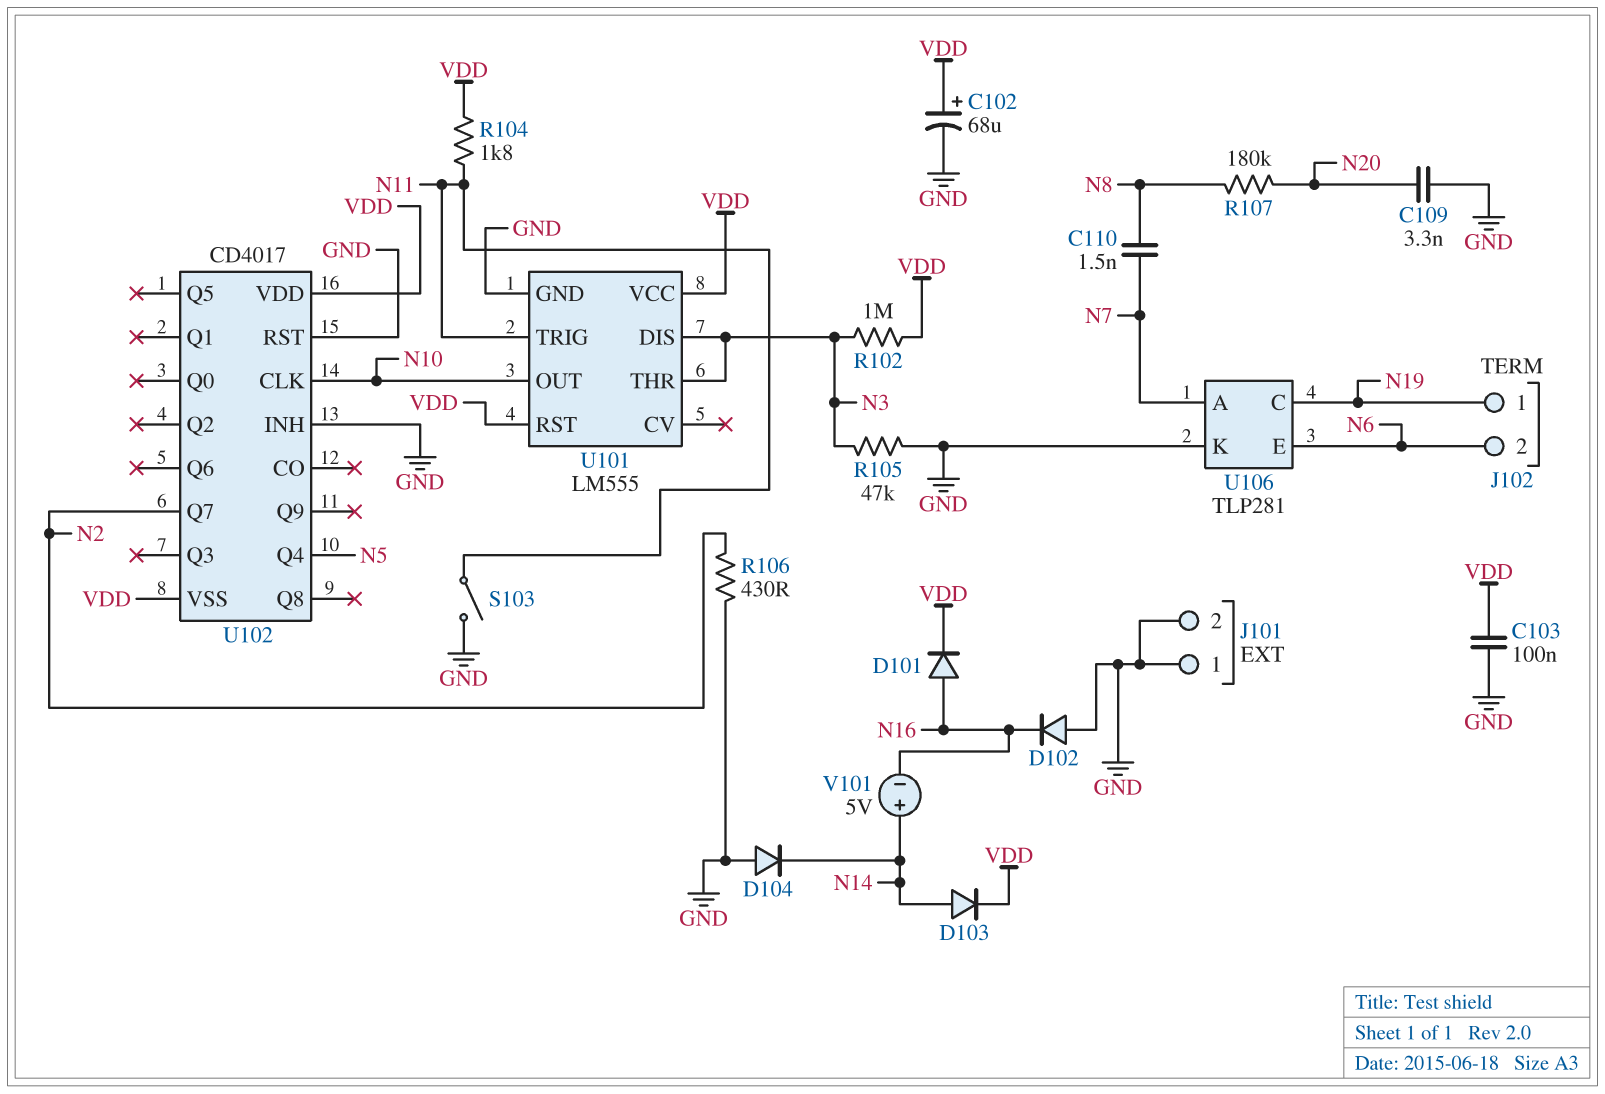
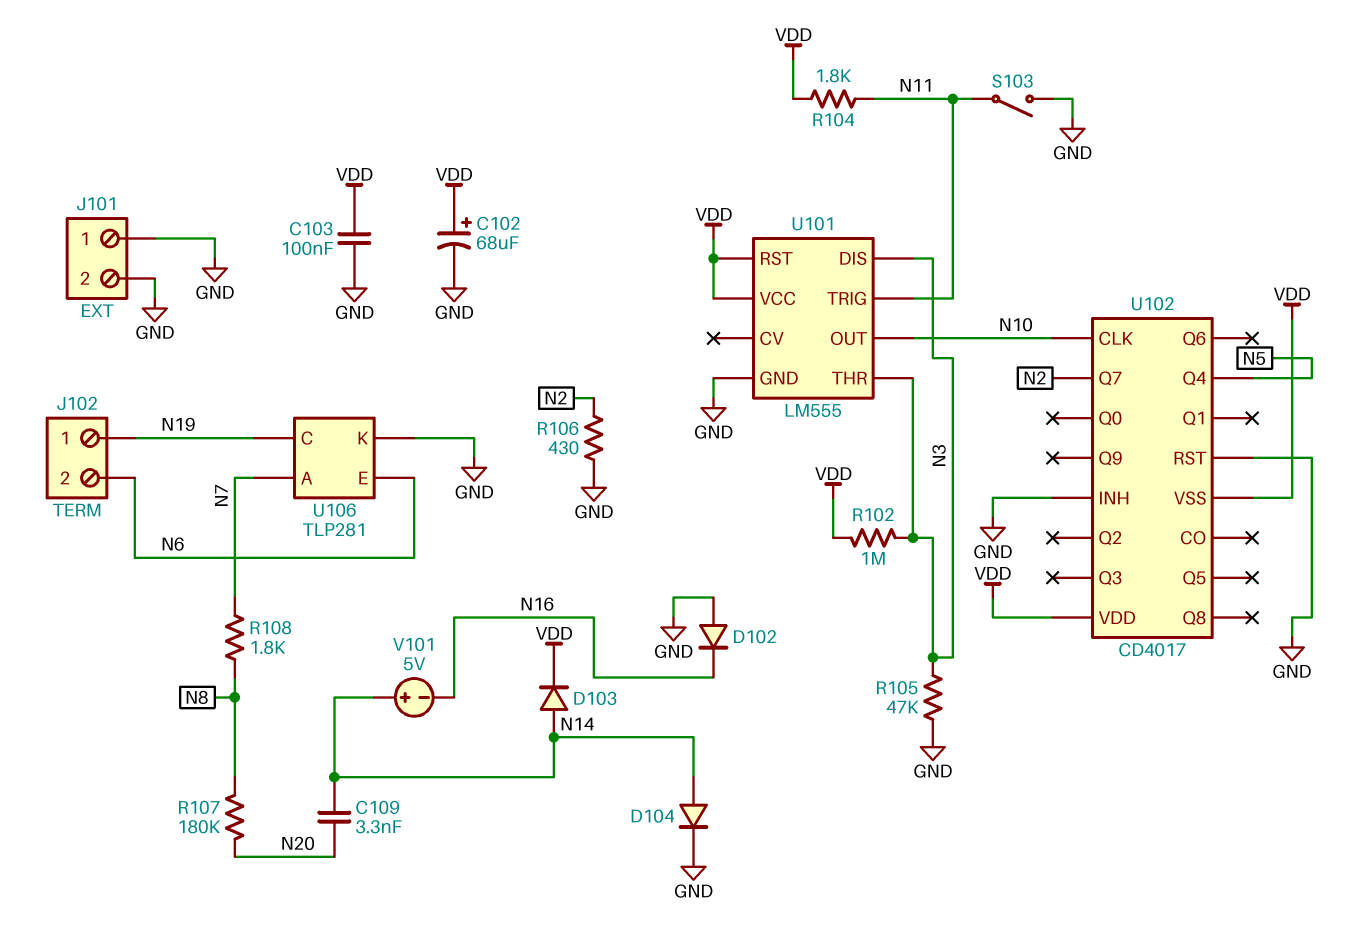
C109: 3.3nF (GND, N20) -> 3.3nF (N14, N20)
C110: 1.5nF (N7, N8) -> none
D101: diode (A N16, K VDD) -> none
D104: diode (A GND, K N14) -> diode (A N14, K GND)
R108: none -> 1.8k (N7, N8)

